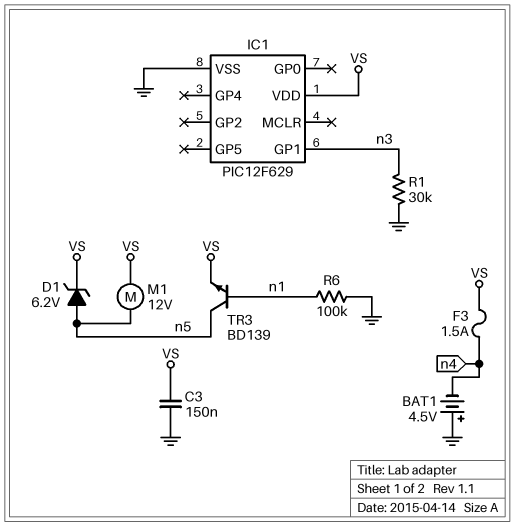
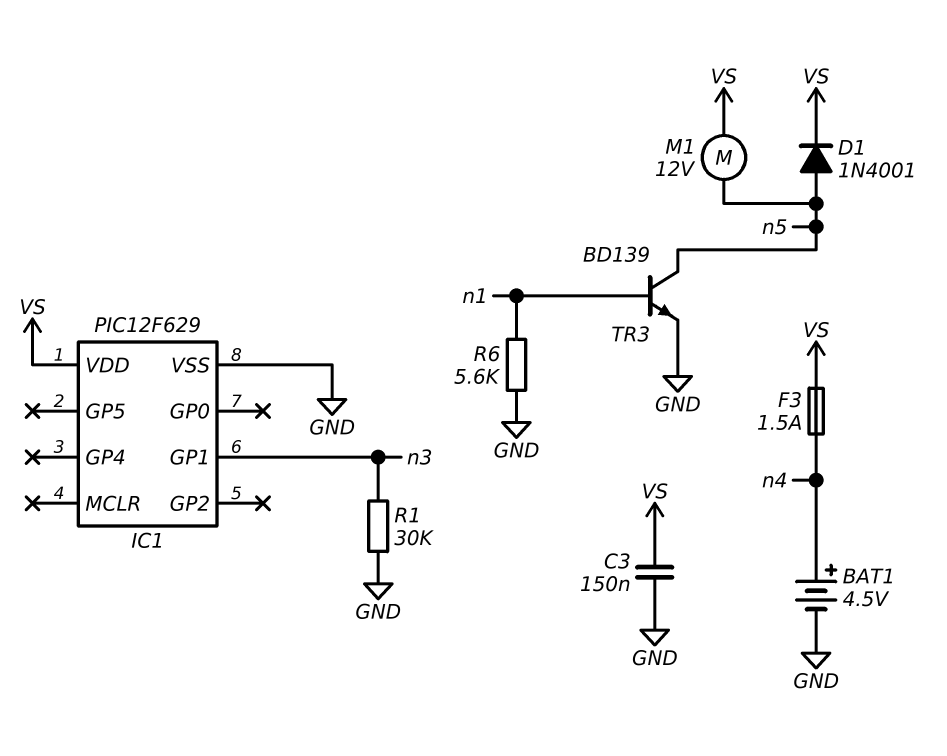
BAT1: 4.5V (plus GND, minus n4) -> 4.5V (plus n4, minus GND)
D1: zener 6.2V (A n5, K VS) -> diode 1N4001 (A n5, K VS)
R6: 100k (GND, n1) -> 5.6k (GND, n1)
TR3: NPN BD139 (B n1, C n5, E VS) -> NPN BD139 (B n1, C n5, E GND)

